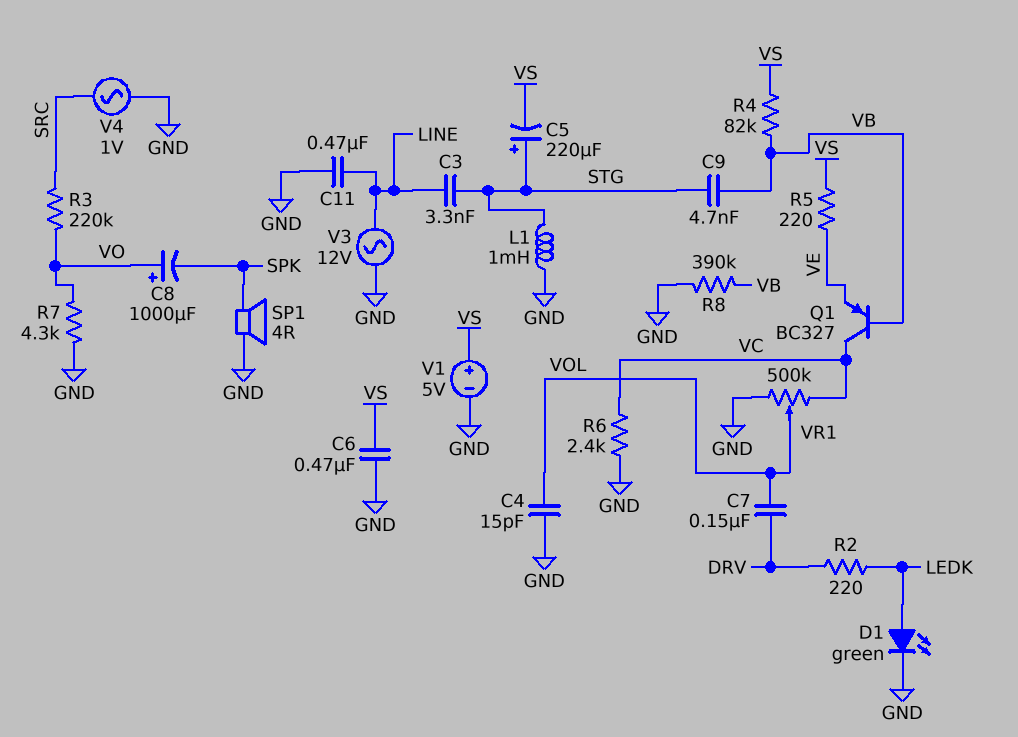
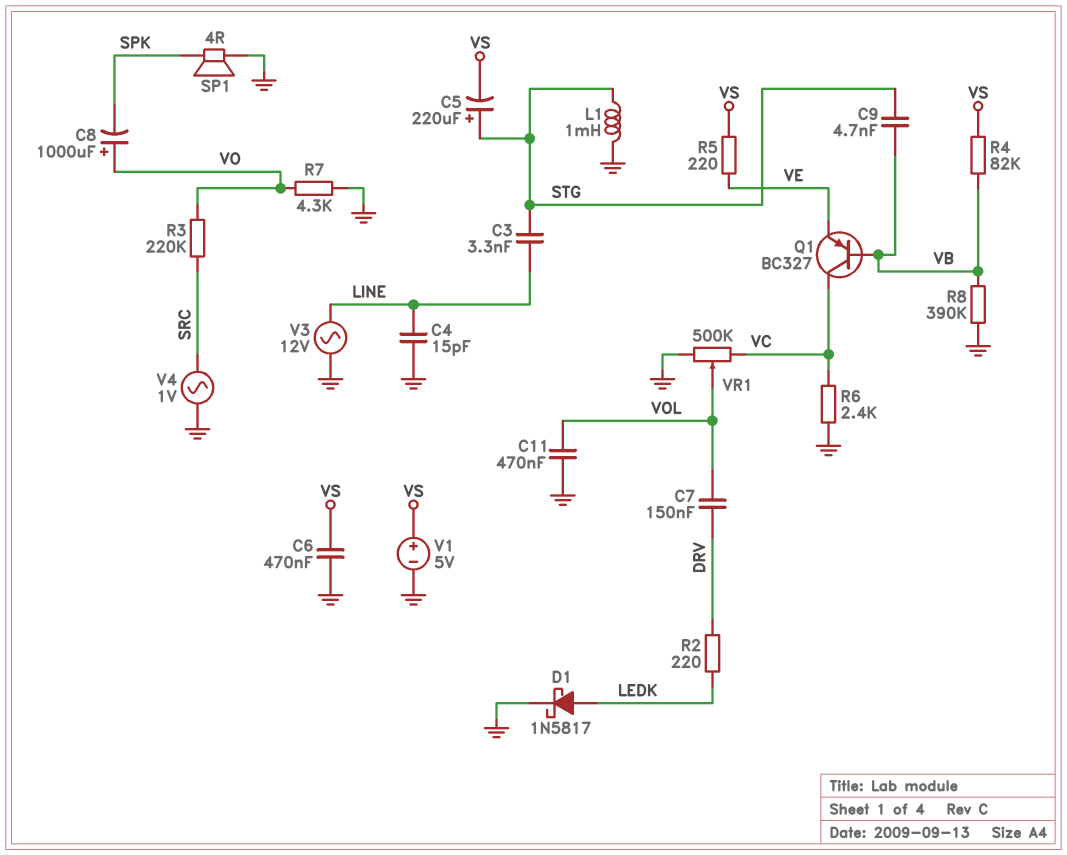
C4: 15pF (GND, VOL) -> 15pF (GND, LINE)
C11: 470nF (GND, LINE) -> 470nF (GND, VOL)
D1: LED green (A LEDK, K GND) -> schottky 1N5817 (A LEDK, K GND)

